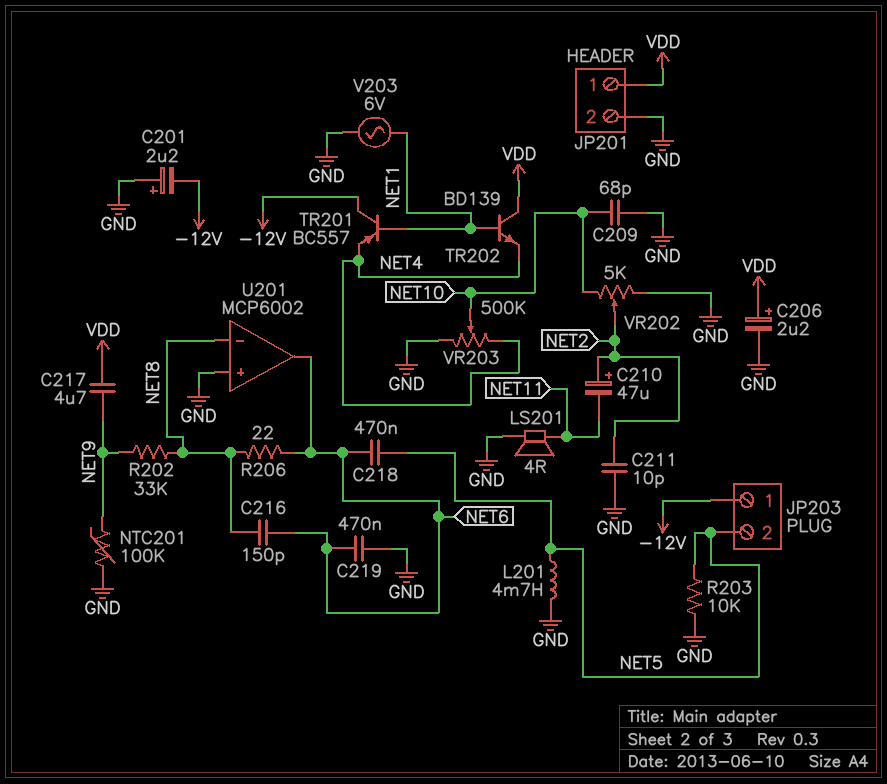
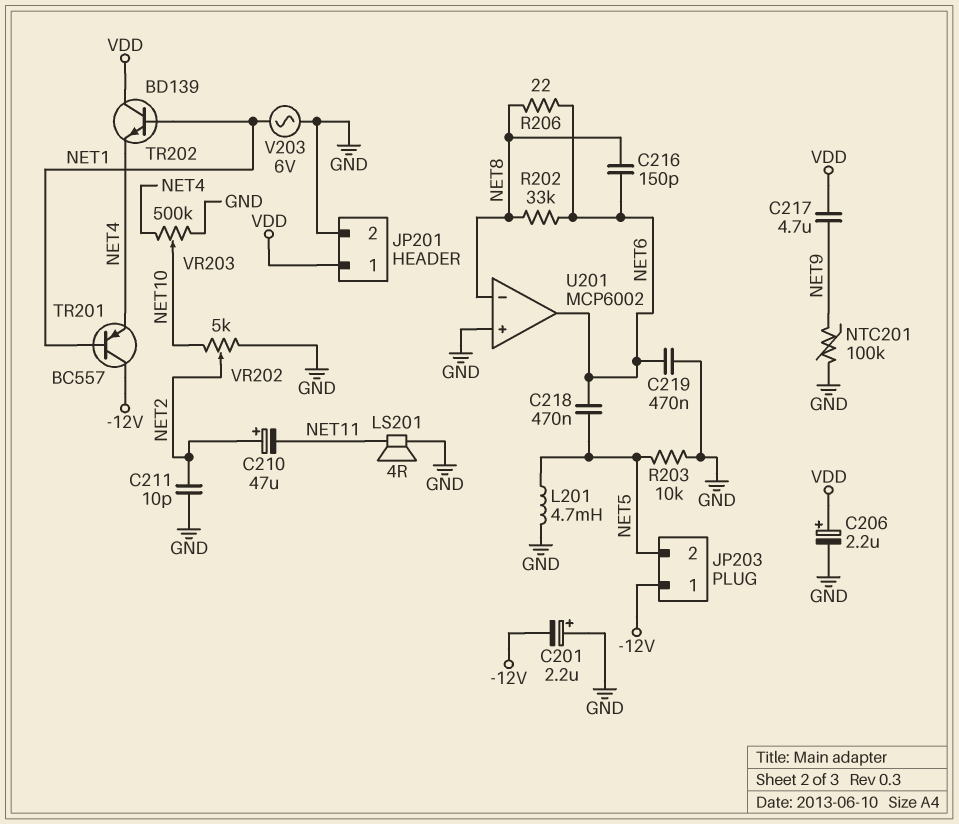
C209: 68pF (GND, NET10) -> none
R202: 33k (NET8, NET9) -> 33k (NET6, NET8)

